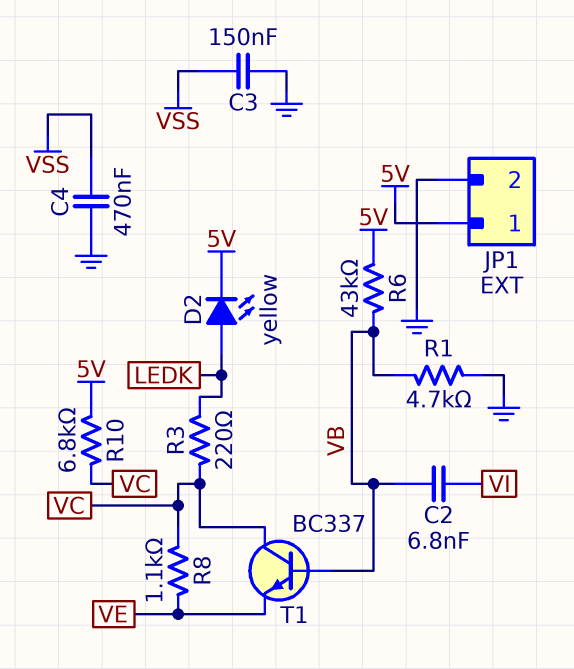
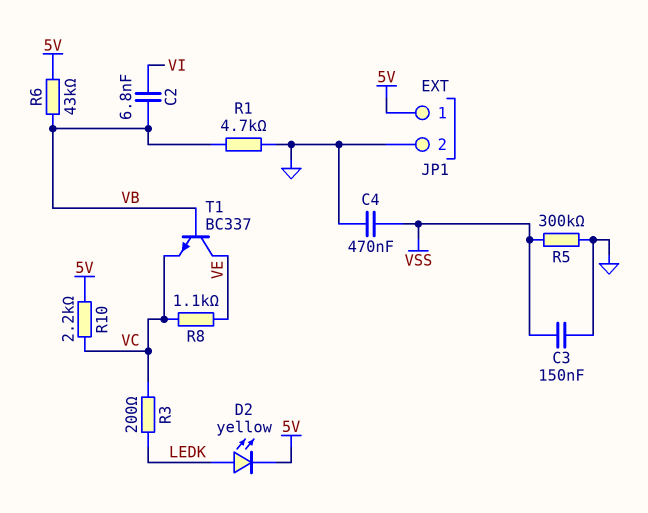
R3: 220 (LEDK, VC) -> 200 (LEDK, VC)
R5: none -> 300k (GND, VSS)
R10: 6.8k (5V, VC) -> 2.2k (5V, VC)
T1: NPN BC337 (B VB, C VC, E VE) -> NPN BC337 (B VB, C VE, E VC)

